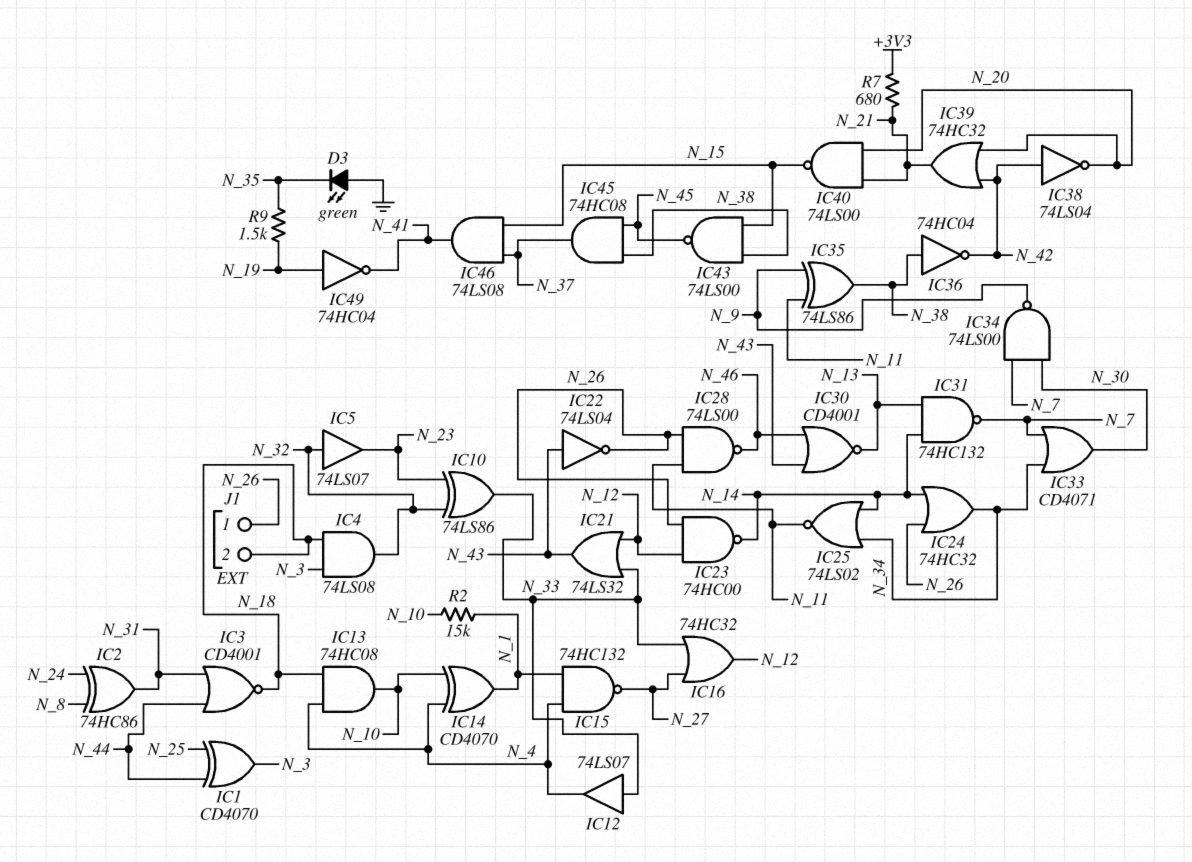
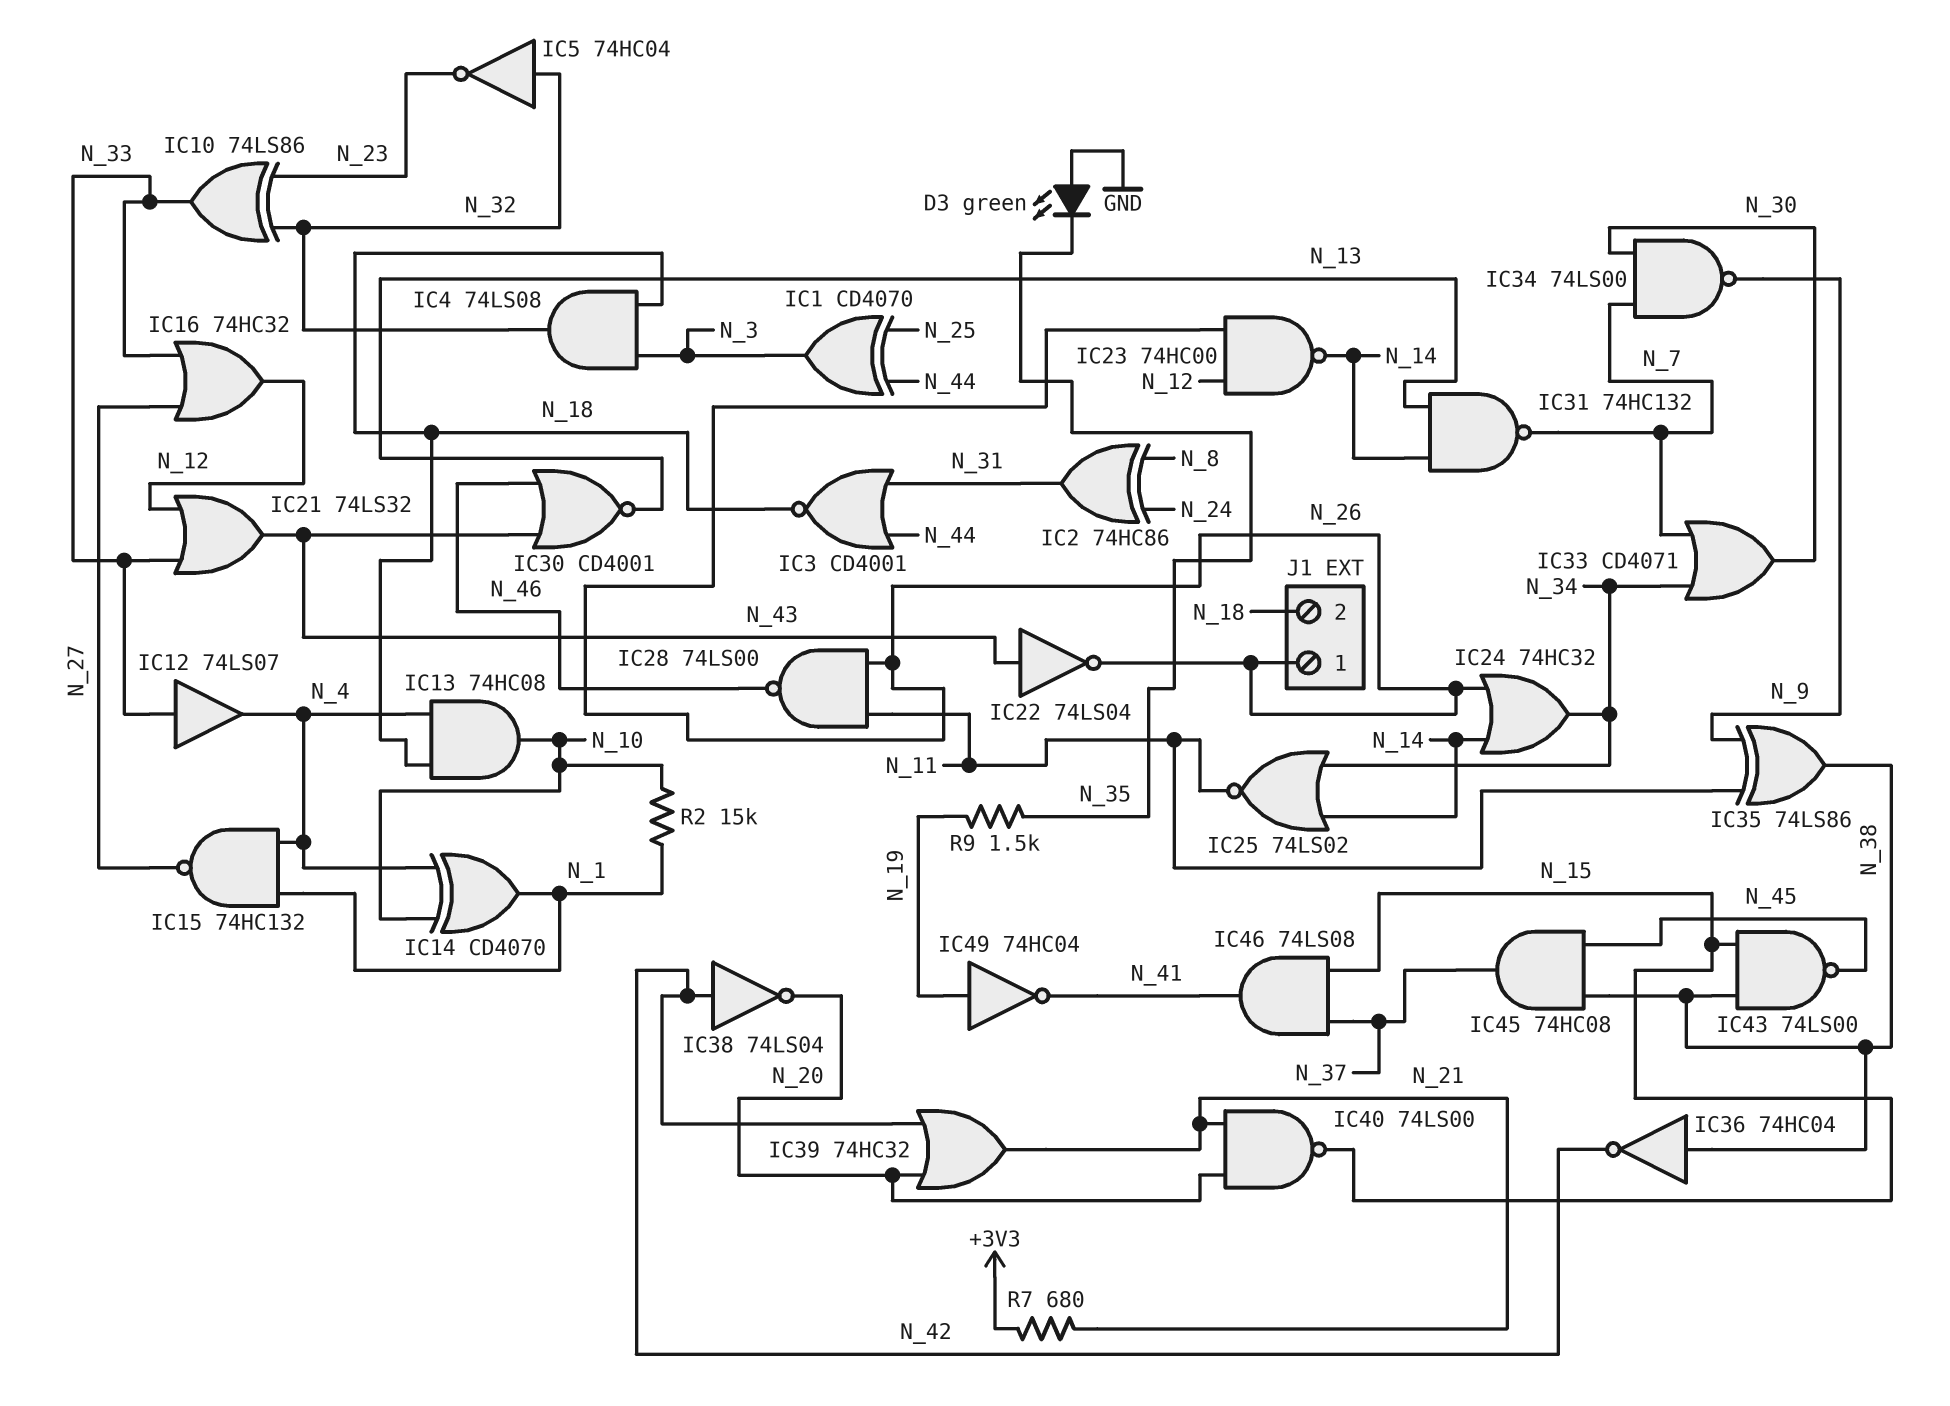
IC5: buffer 74LS07 (in N_32, out N_23) -> NOT 74HC04 (in N_32, out N_23)

